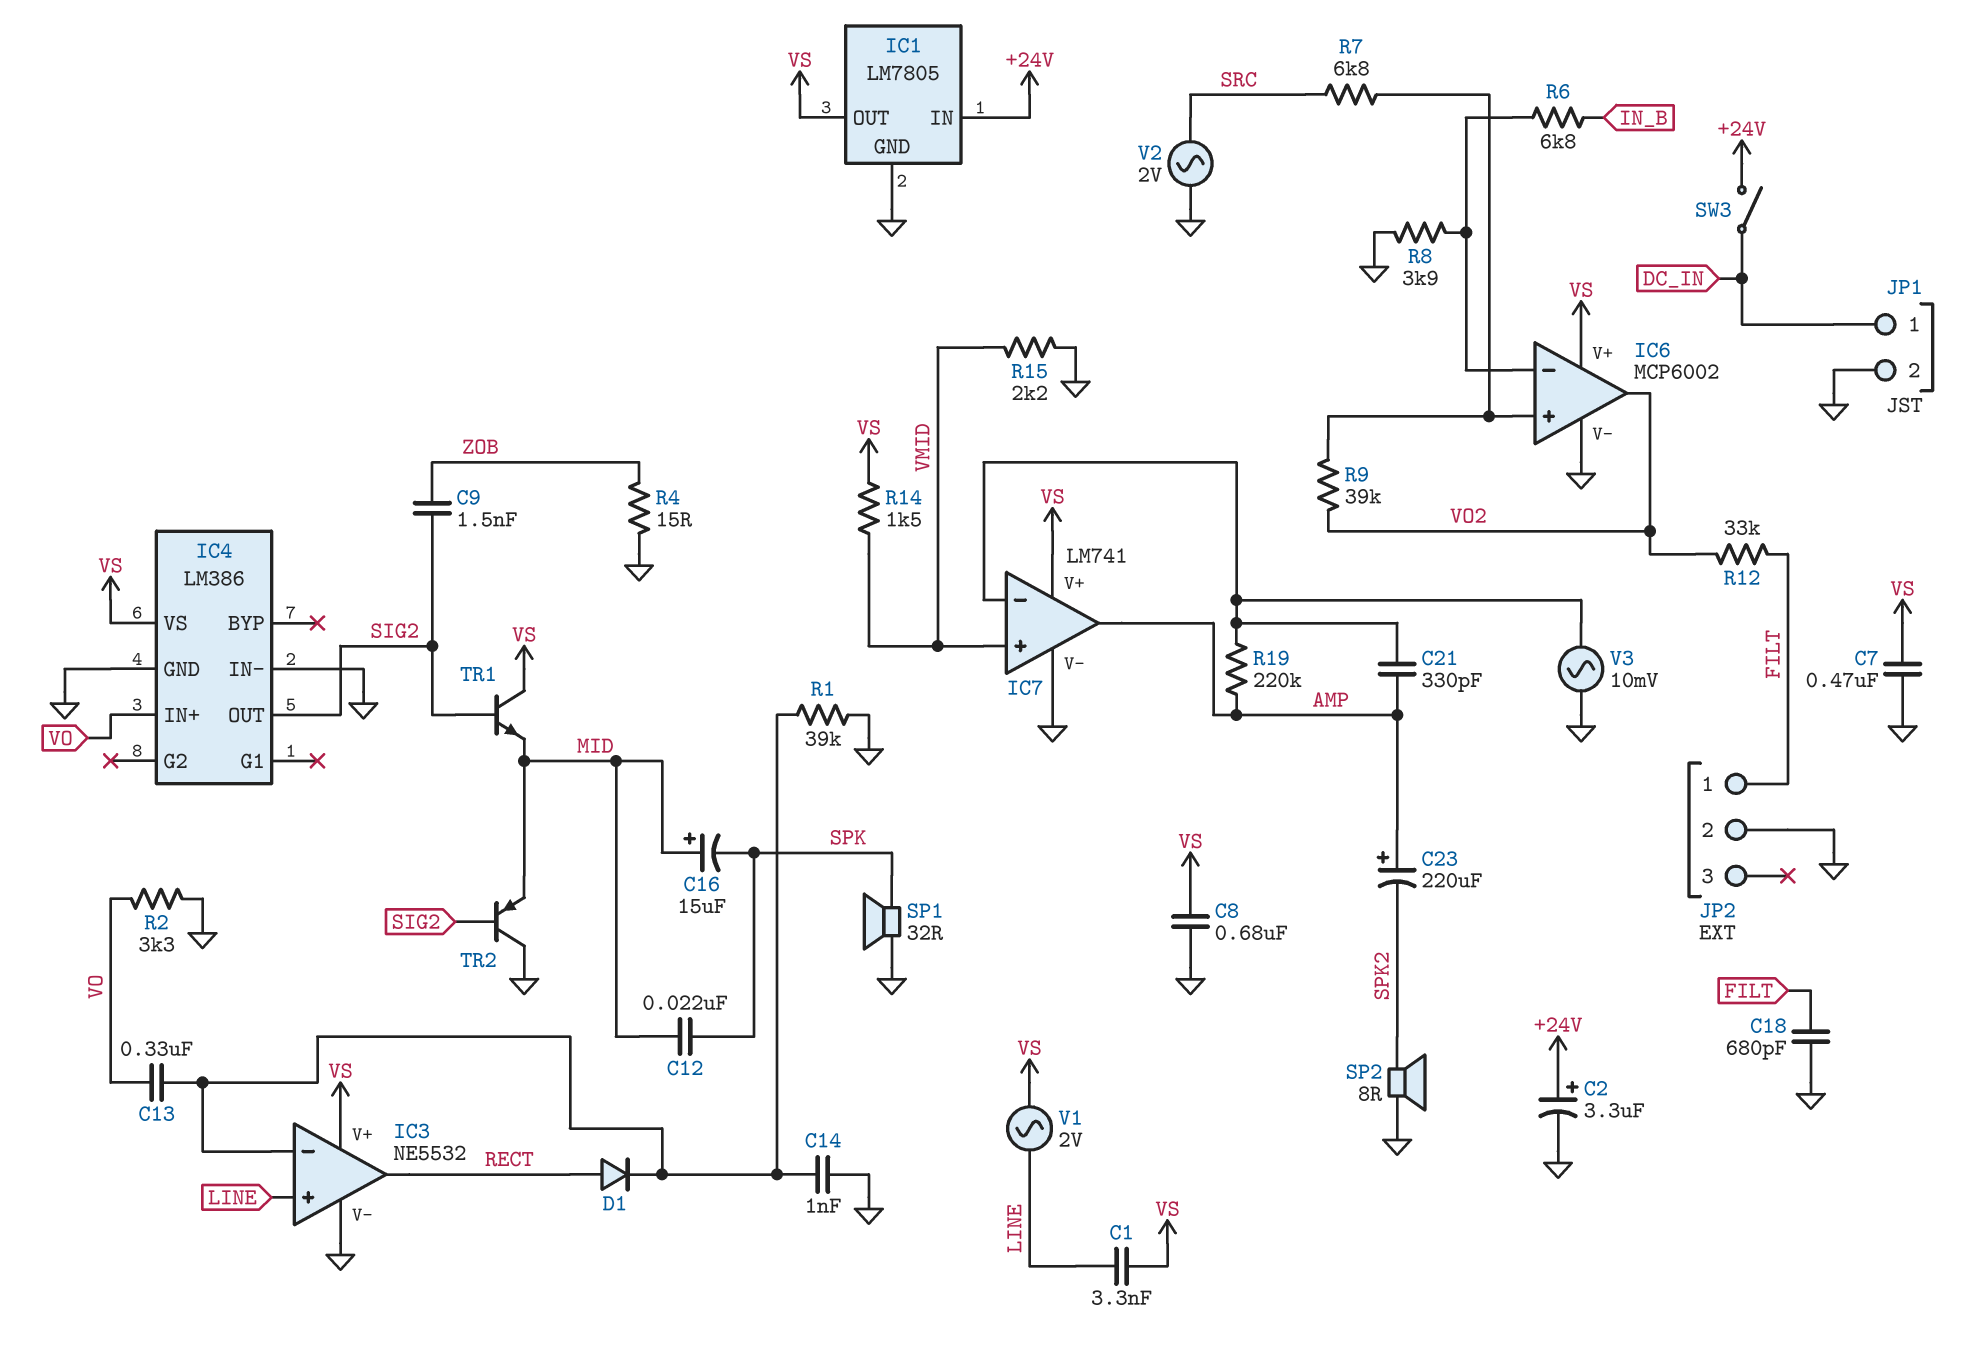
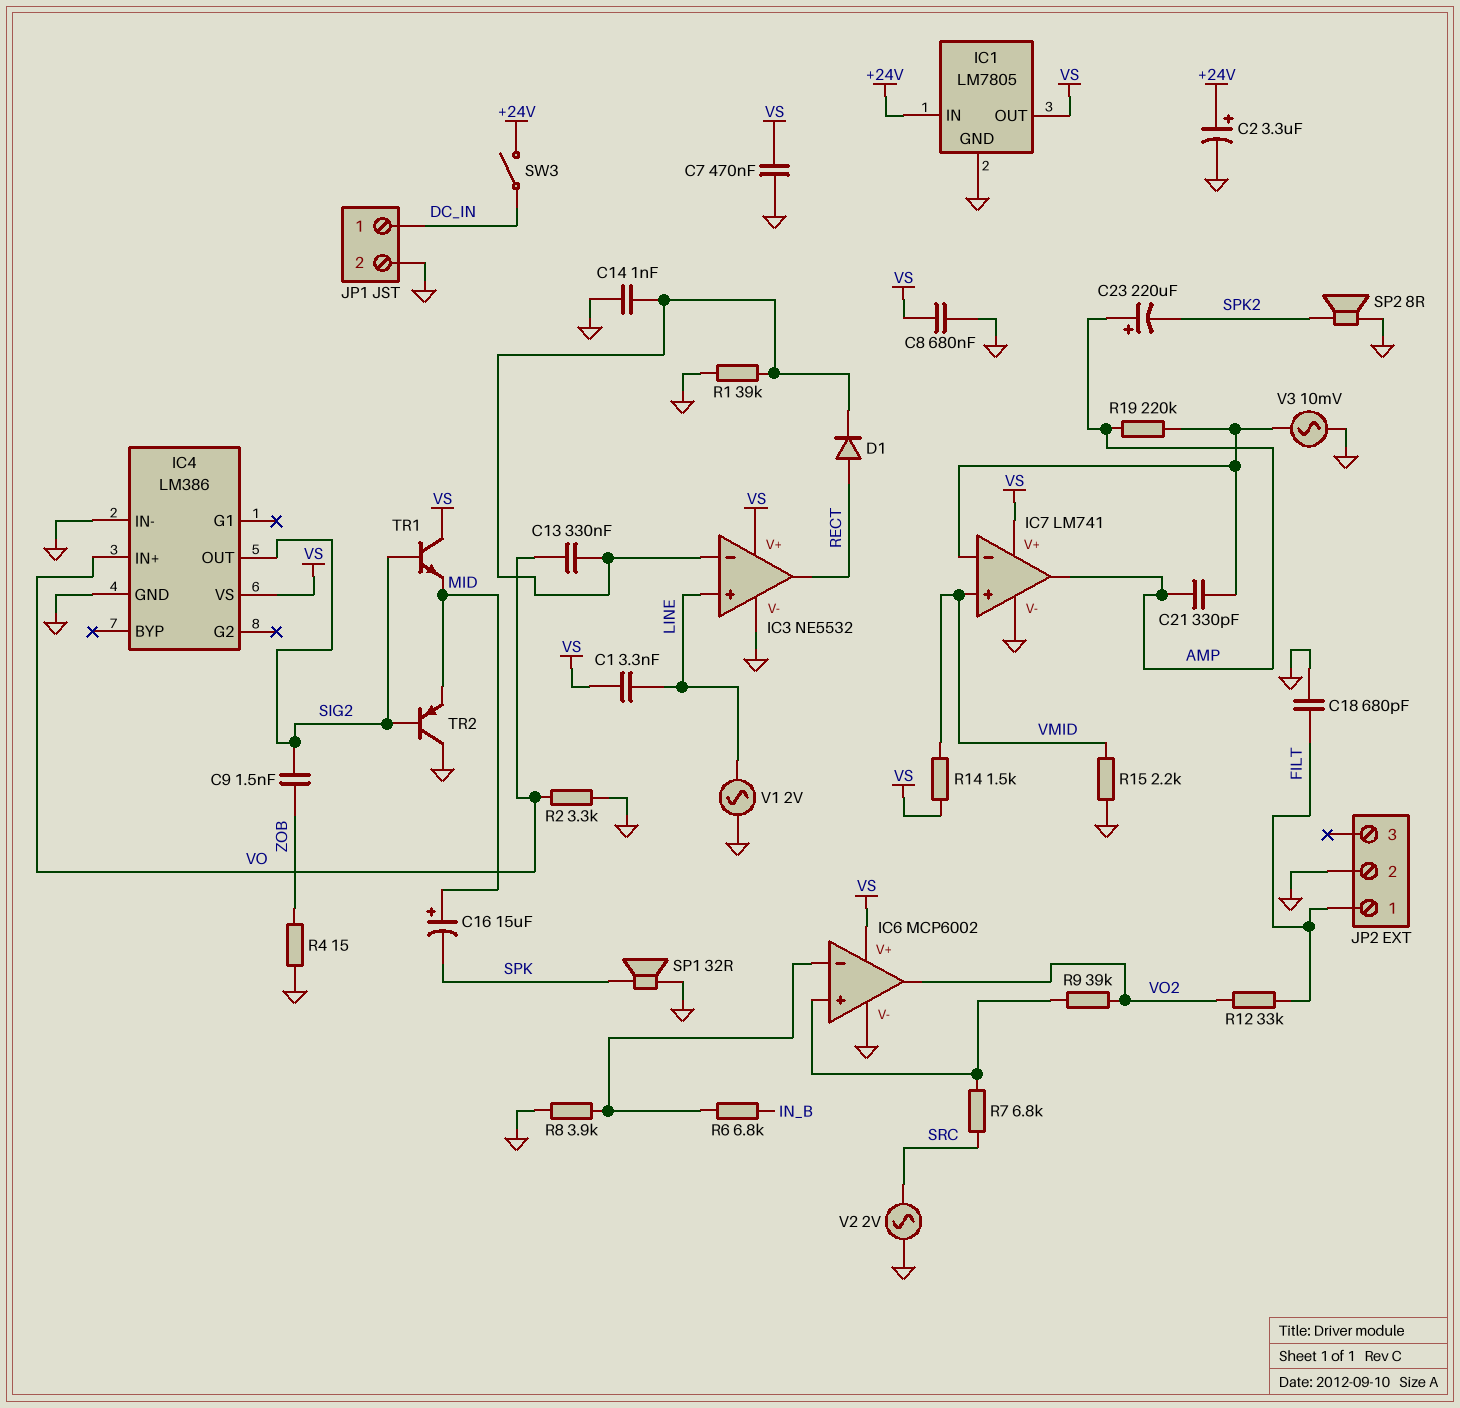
C12: 22nF (MID, SPK) -> none
V1: AC 2V (LINE, VS) -> AC 2V (GND, LINE)

